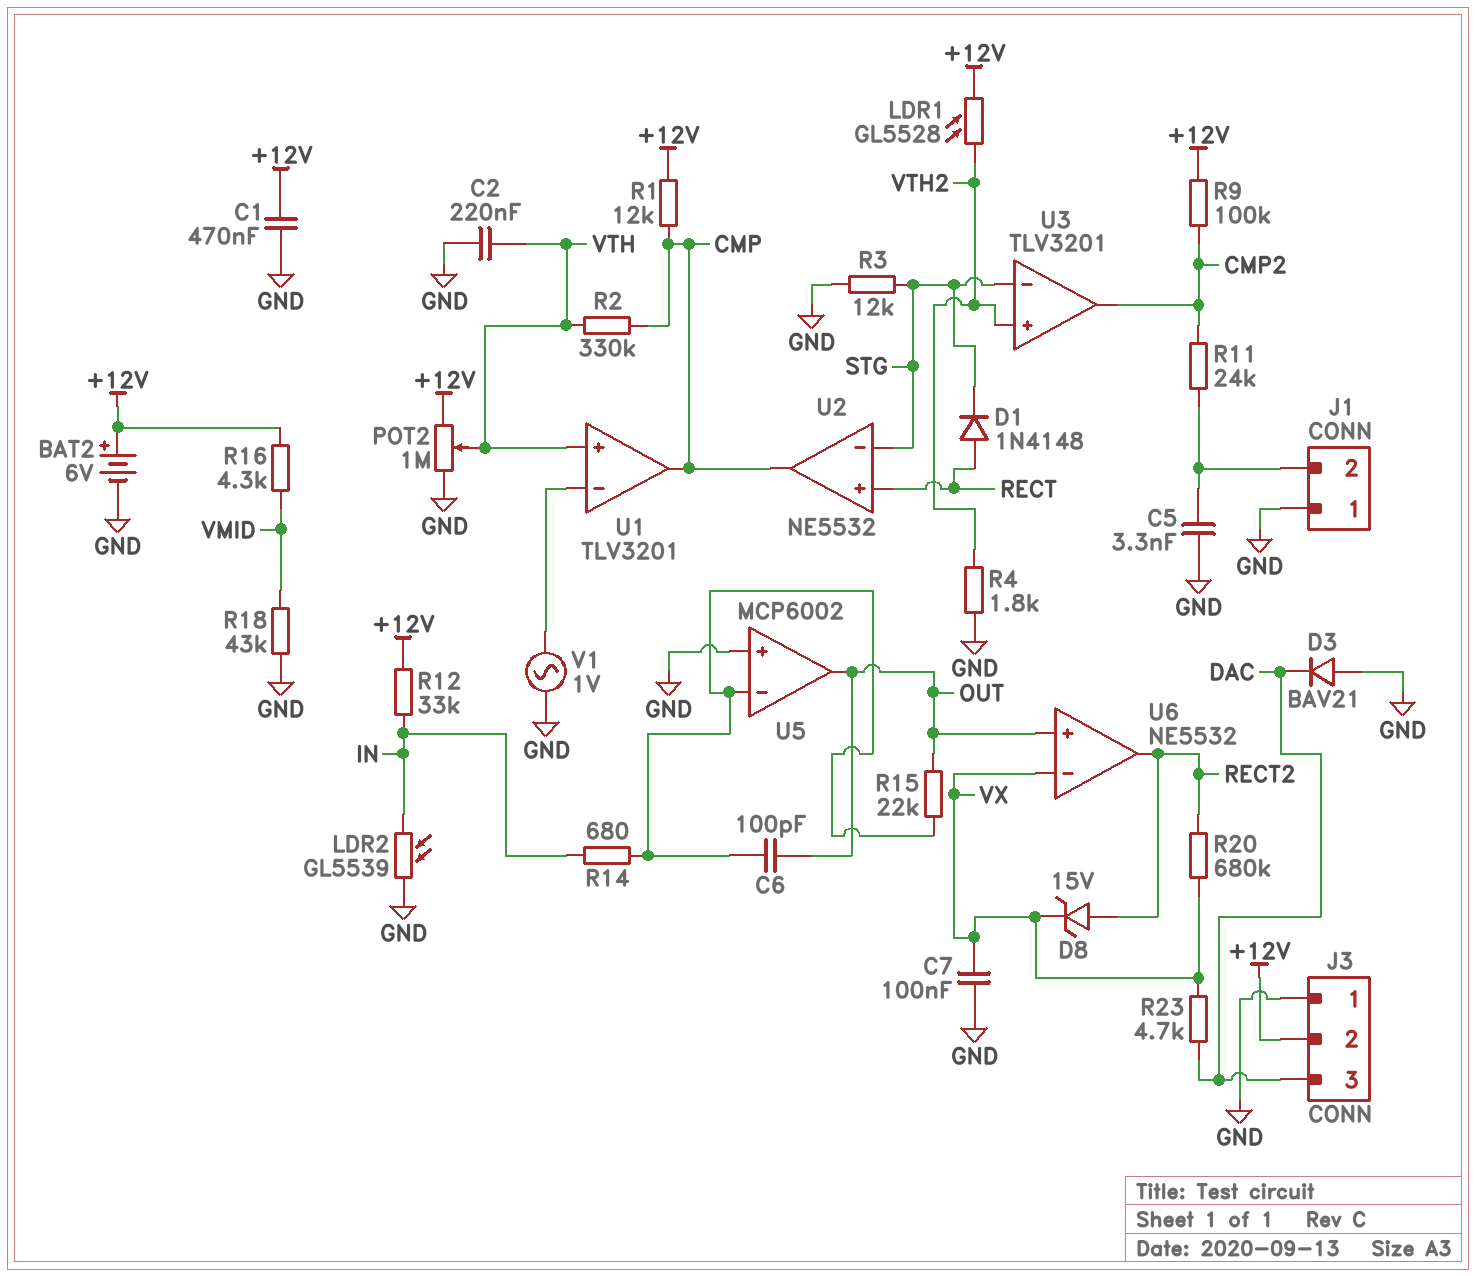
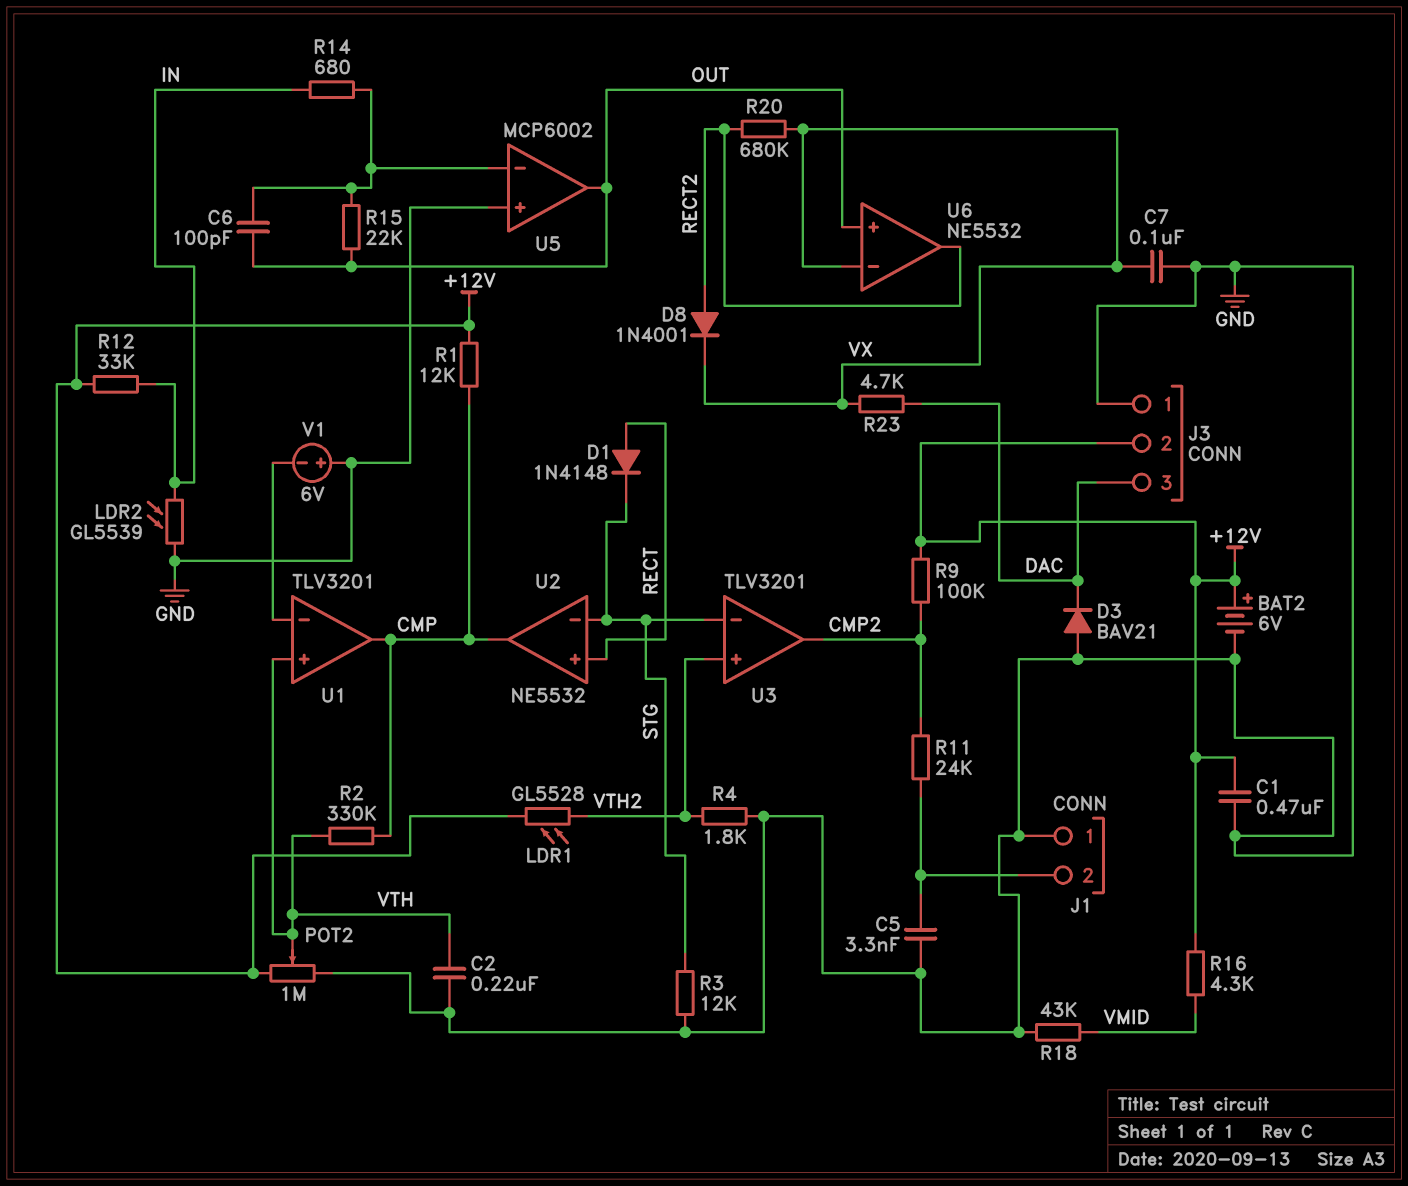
D8: zener 15V (A RECT2, K VX) -> diode 1N4001 (A RECT2, K VX)
V1: AC 1V (GND, U1/in-) -> 6V (plus GND, minus U1/in-)

